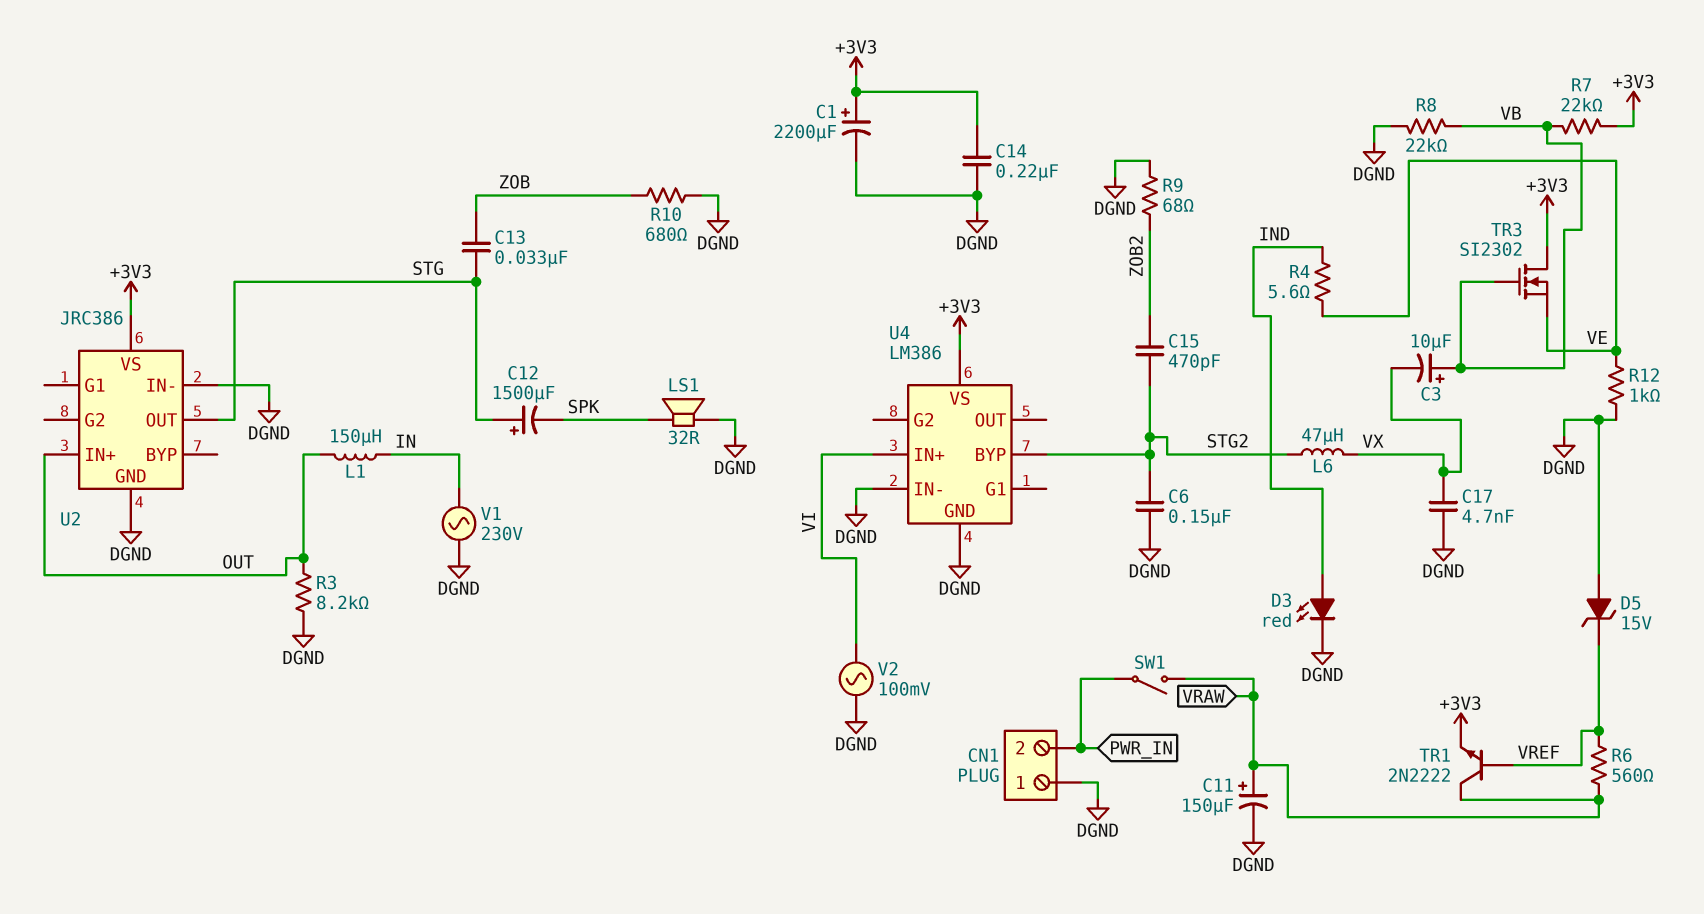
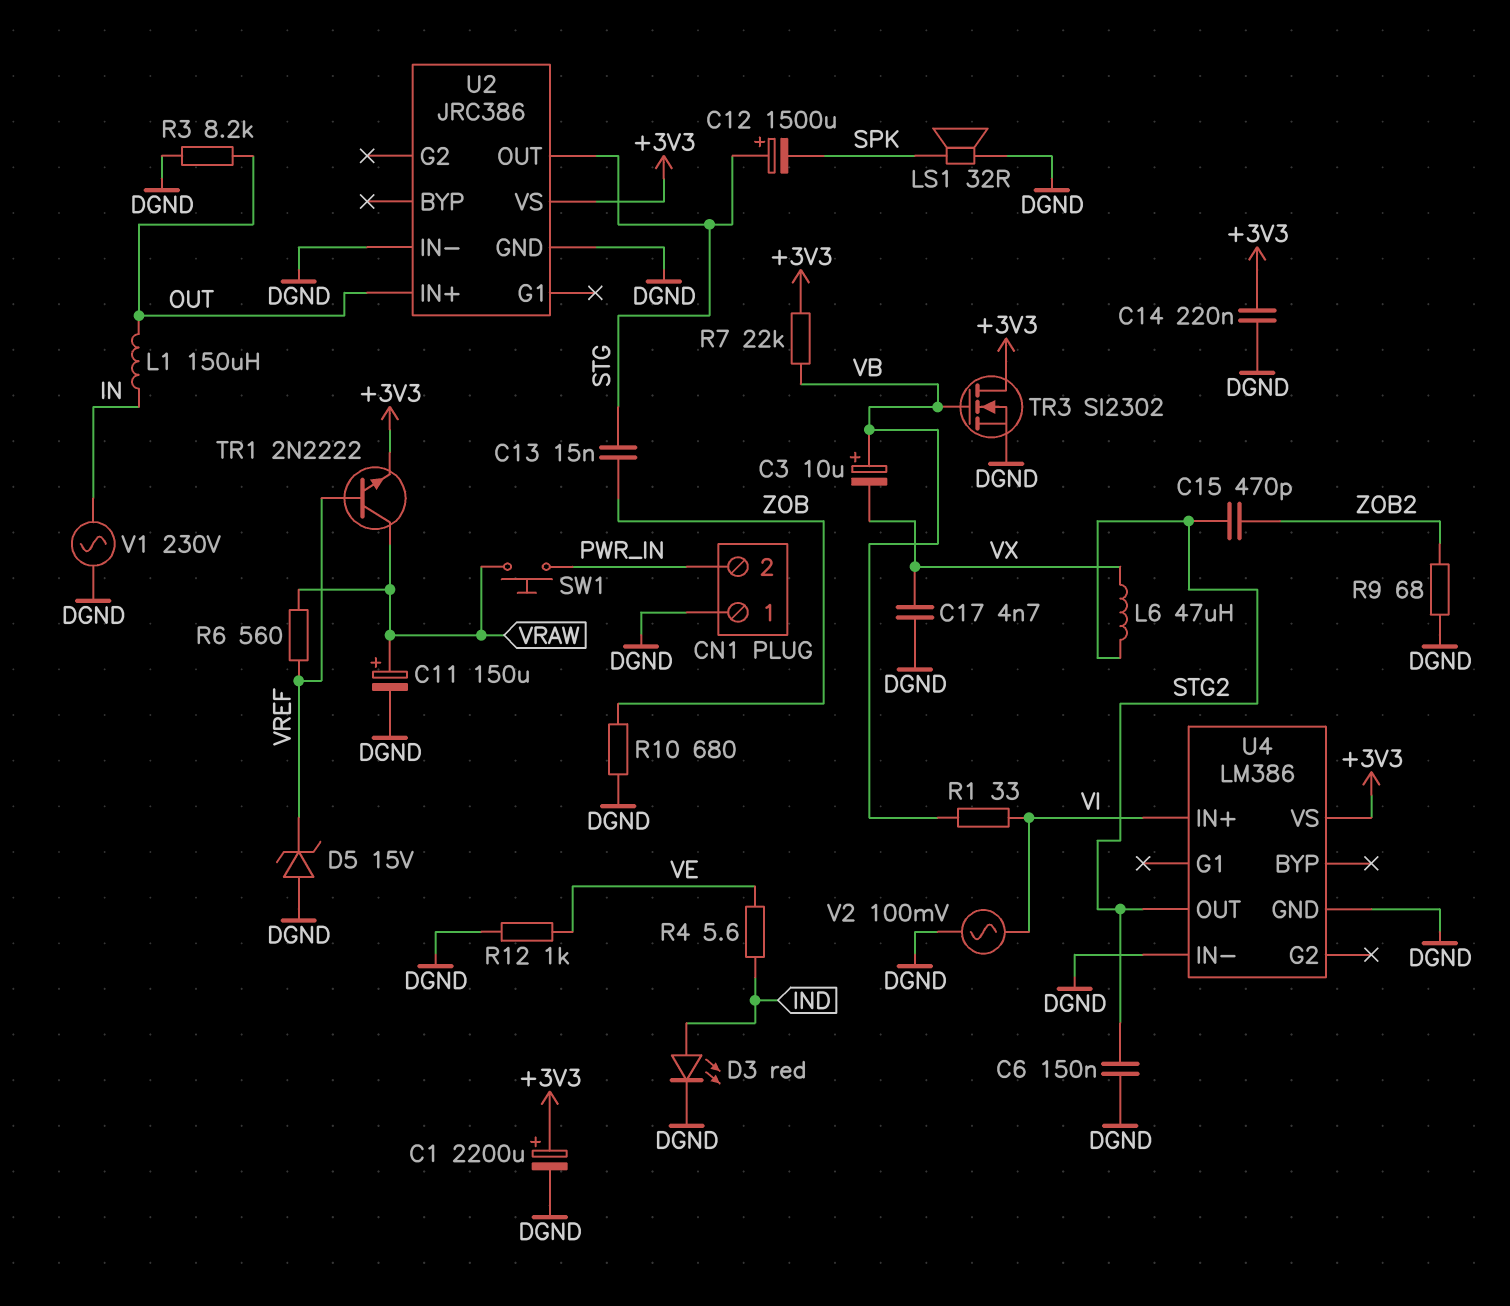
C13: 33nF (STG, ZOB) -> 15nF (STG, ZOB)
R1: none -> 33 (VB, VI)
R8: 22k (DGND, VB) -> none
SW1: switch (PWR_IN, VRAW) -> button (PWR_IN, VRAW)
TR3: NMOS SI2302 (G VB, D +3V3, S VE) -> NMOS SI2302 (G VB, D +3V3, S DGND)
U4 pin BYP: STG2 -> none
U4 pin OUT: none -> STG2

